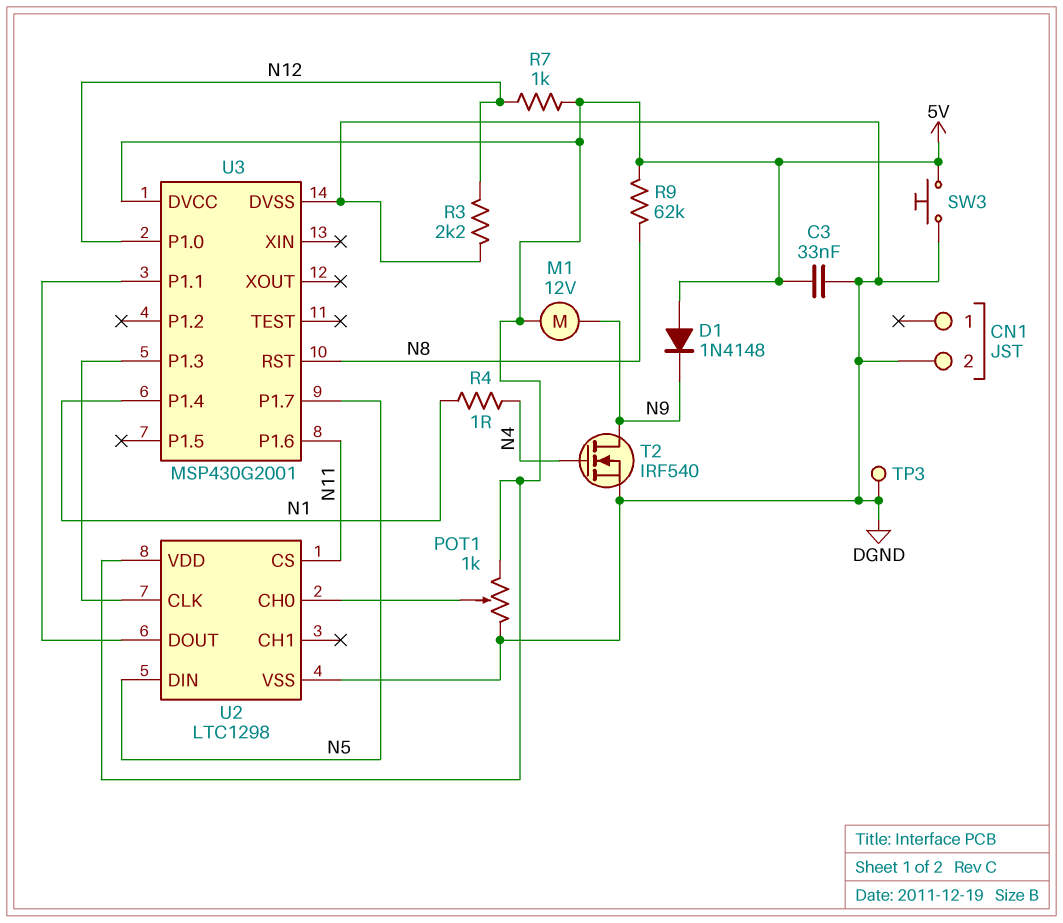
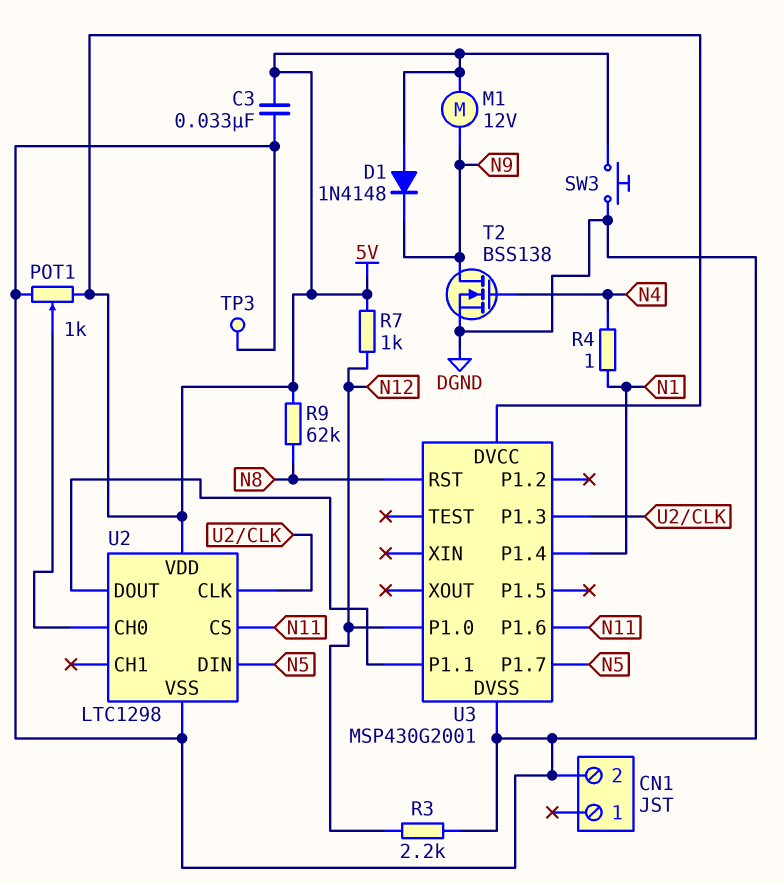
T2: NMOS IRF540 (G N4, D N9, S DGND) -> NMOS BSS138 (G N4, D N9, S DGND)

